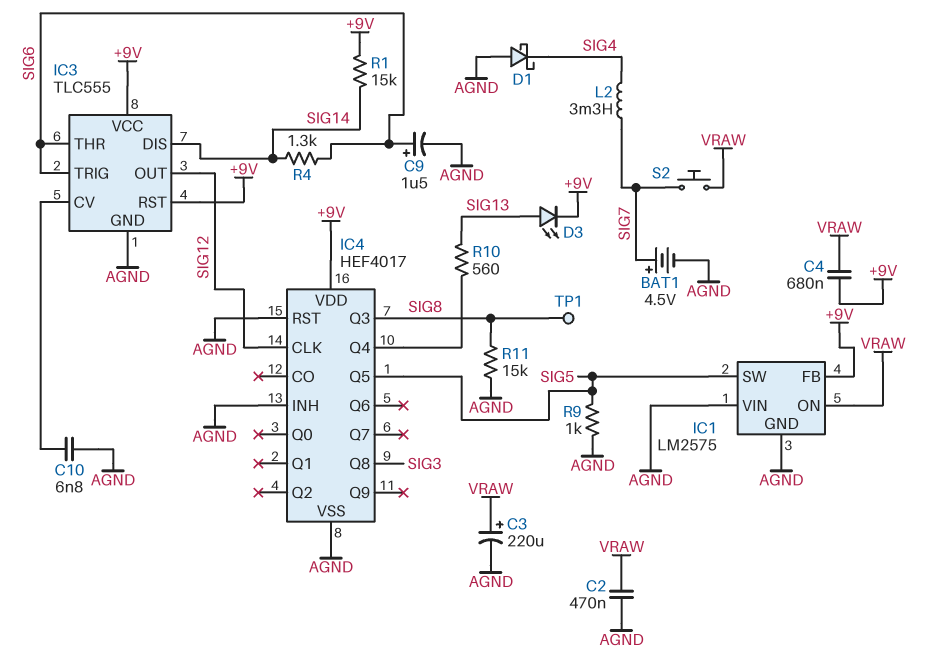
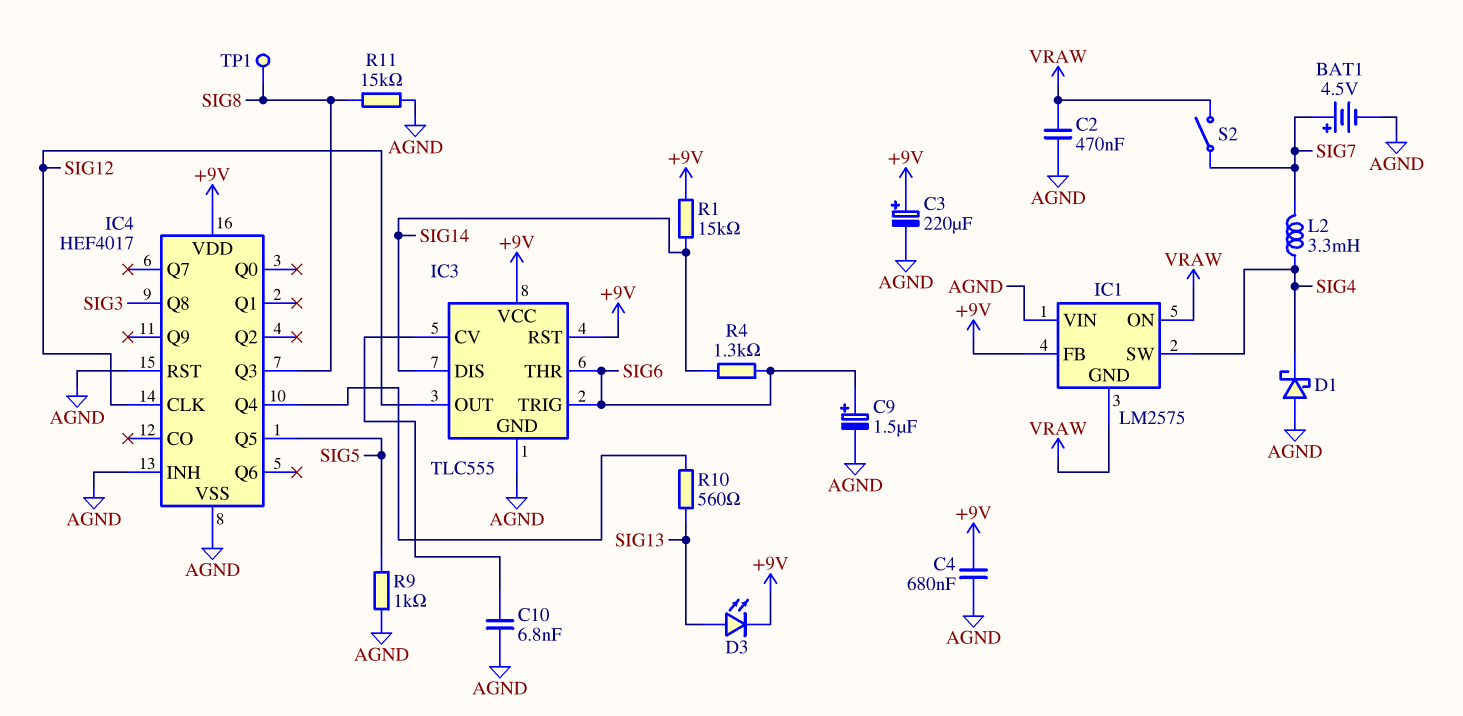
C3: 220uF (plus VRAW, minus AGND) -> 220uF (plus +9V, minus AGND)
C4: 680nF (+9V, VRAW) -> 680nF (+9V, AGND)
IC1 pin GND: AGND -> VRAW
IC1 pin SW: SIG5 -> SIG4
S2: button (SIG7, VRAW) -> switch (SIG7, VRAW)

